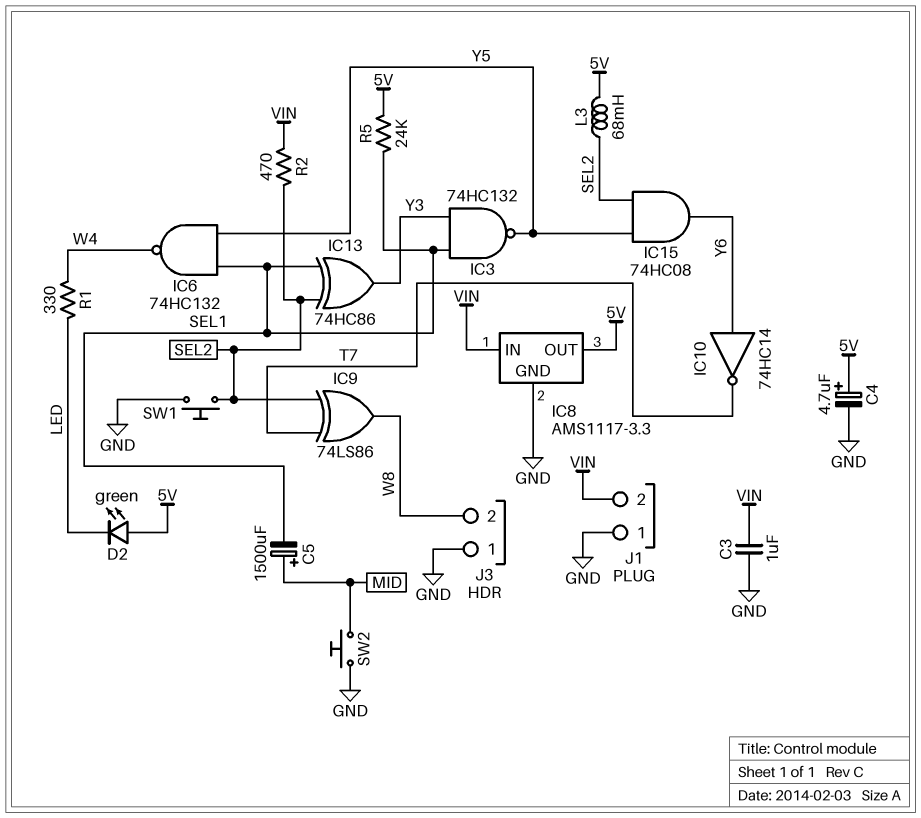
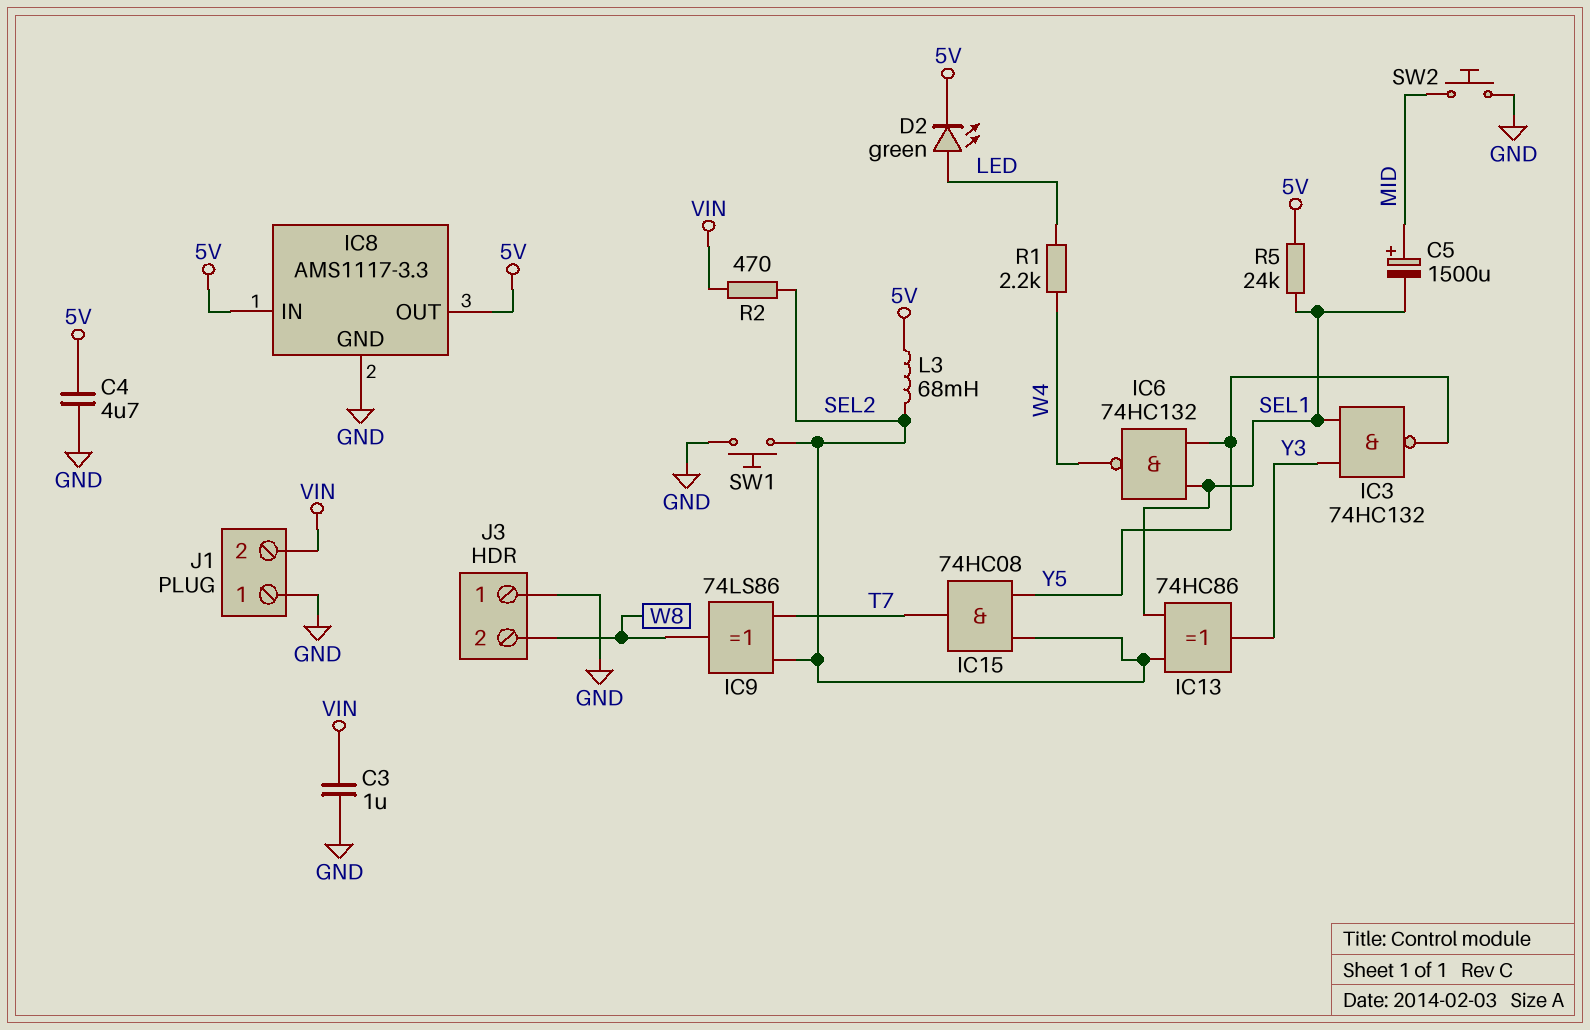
C4: 4.7uF (plus 5V, minus GND) -> 4.7uF (5V, GND)
D2: LED green (A 5V, K LED) -> LED green (A LED, K 5V)
IC8 pin IN: VIN -> 5V
IC10: NOT 74HC14 (in Y6, out T7) -> none
IC15: AND 74HC08 (in SEL2, in Y5, out Y6) -> AND 74HC08 (in SEL2, in Y5, out T7)
R1: 330 (LED, W4) -> 2.2k (LED, W4)

